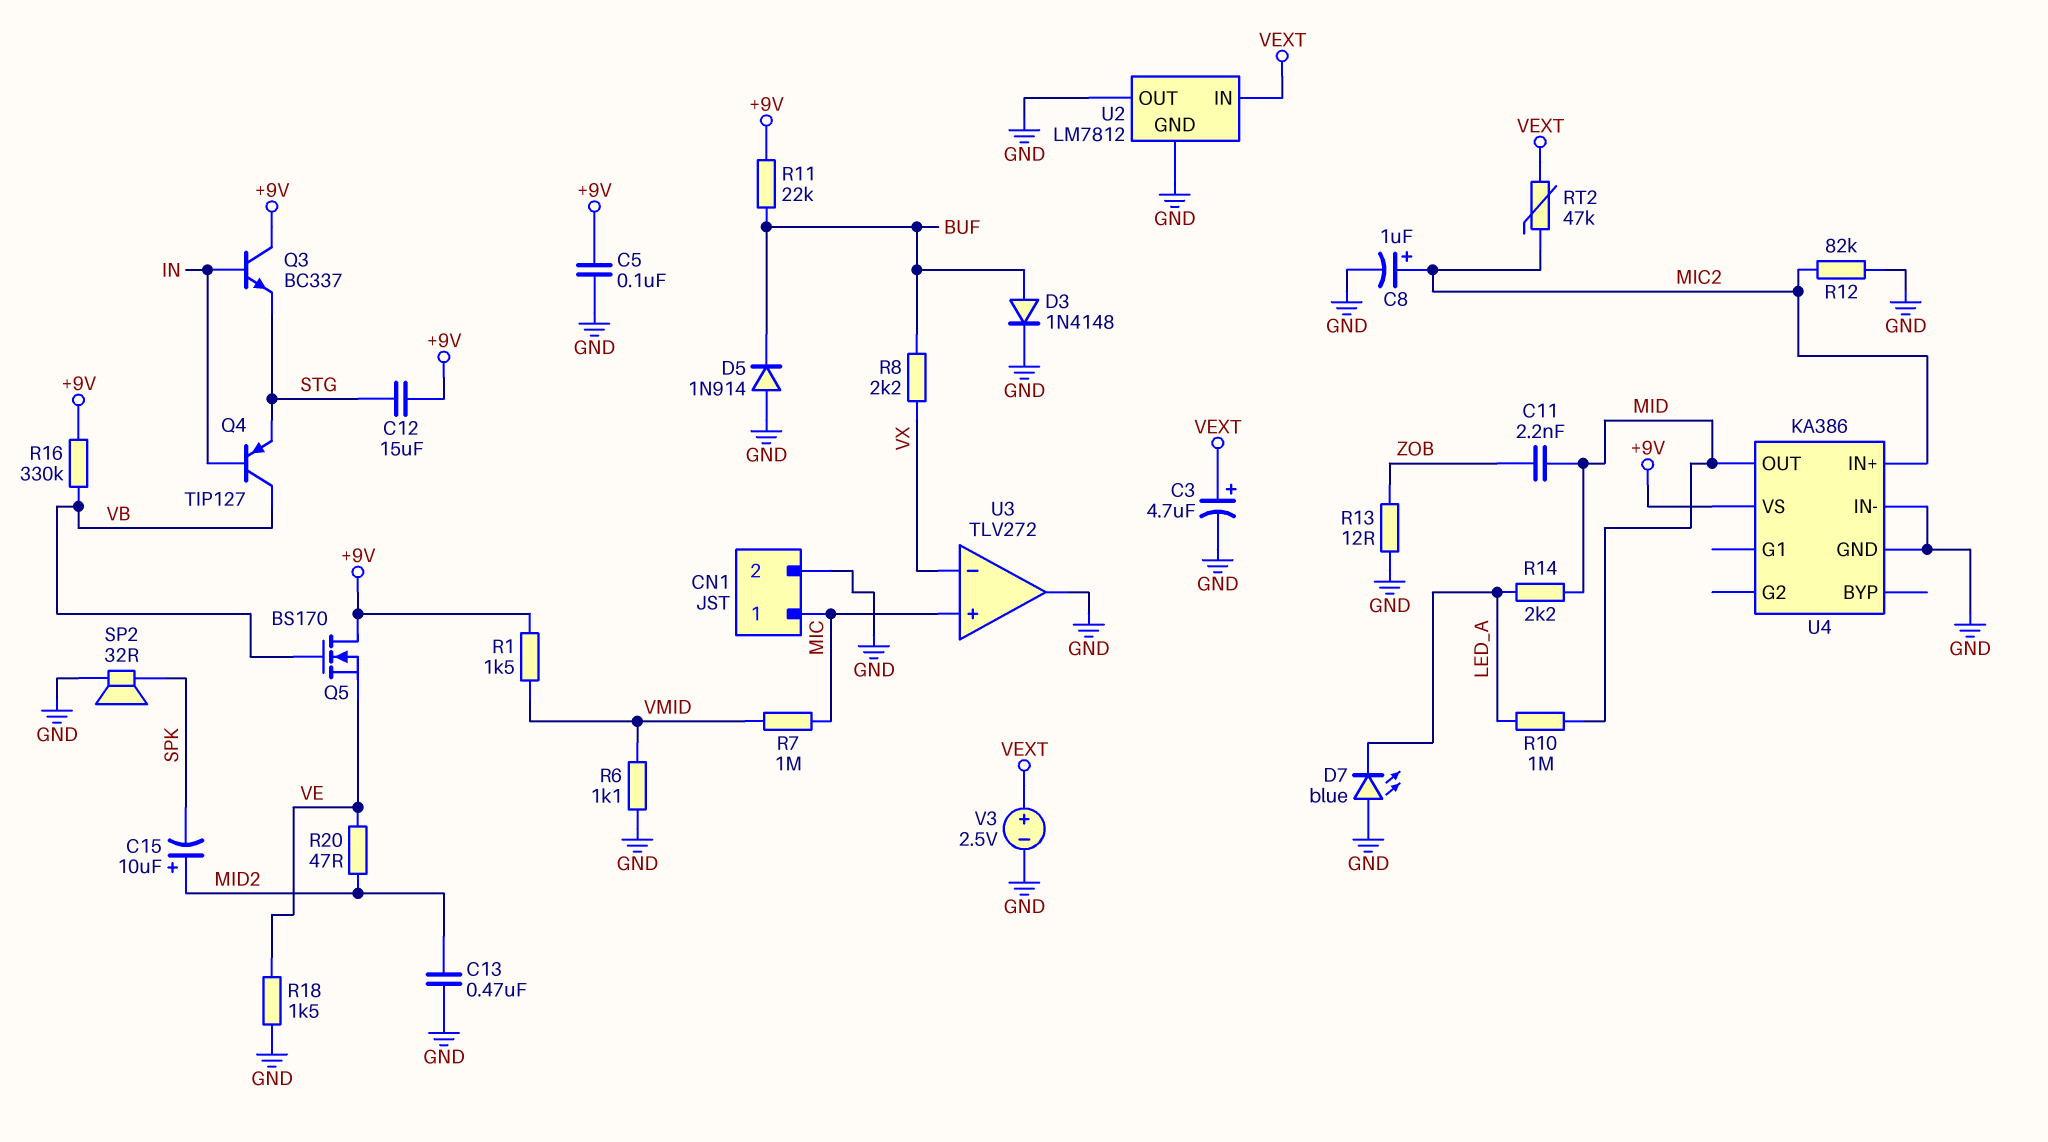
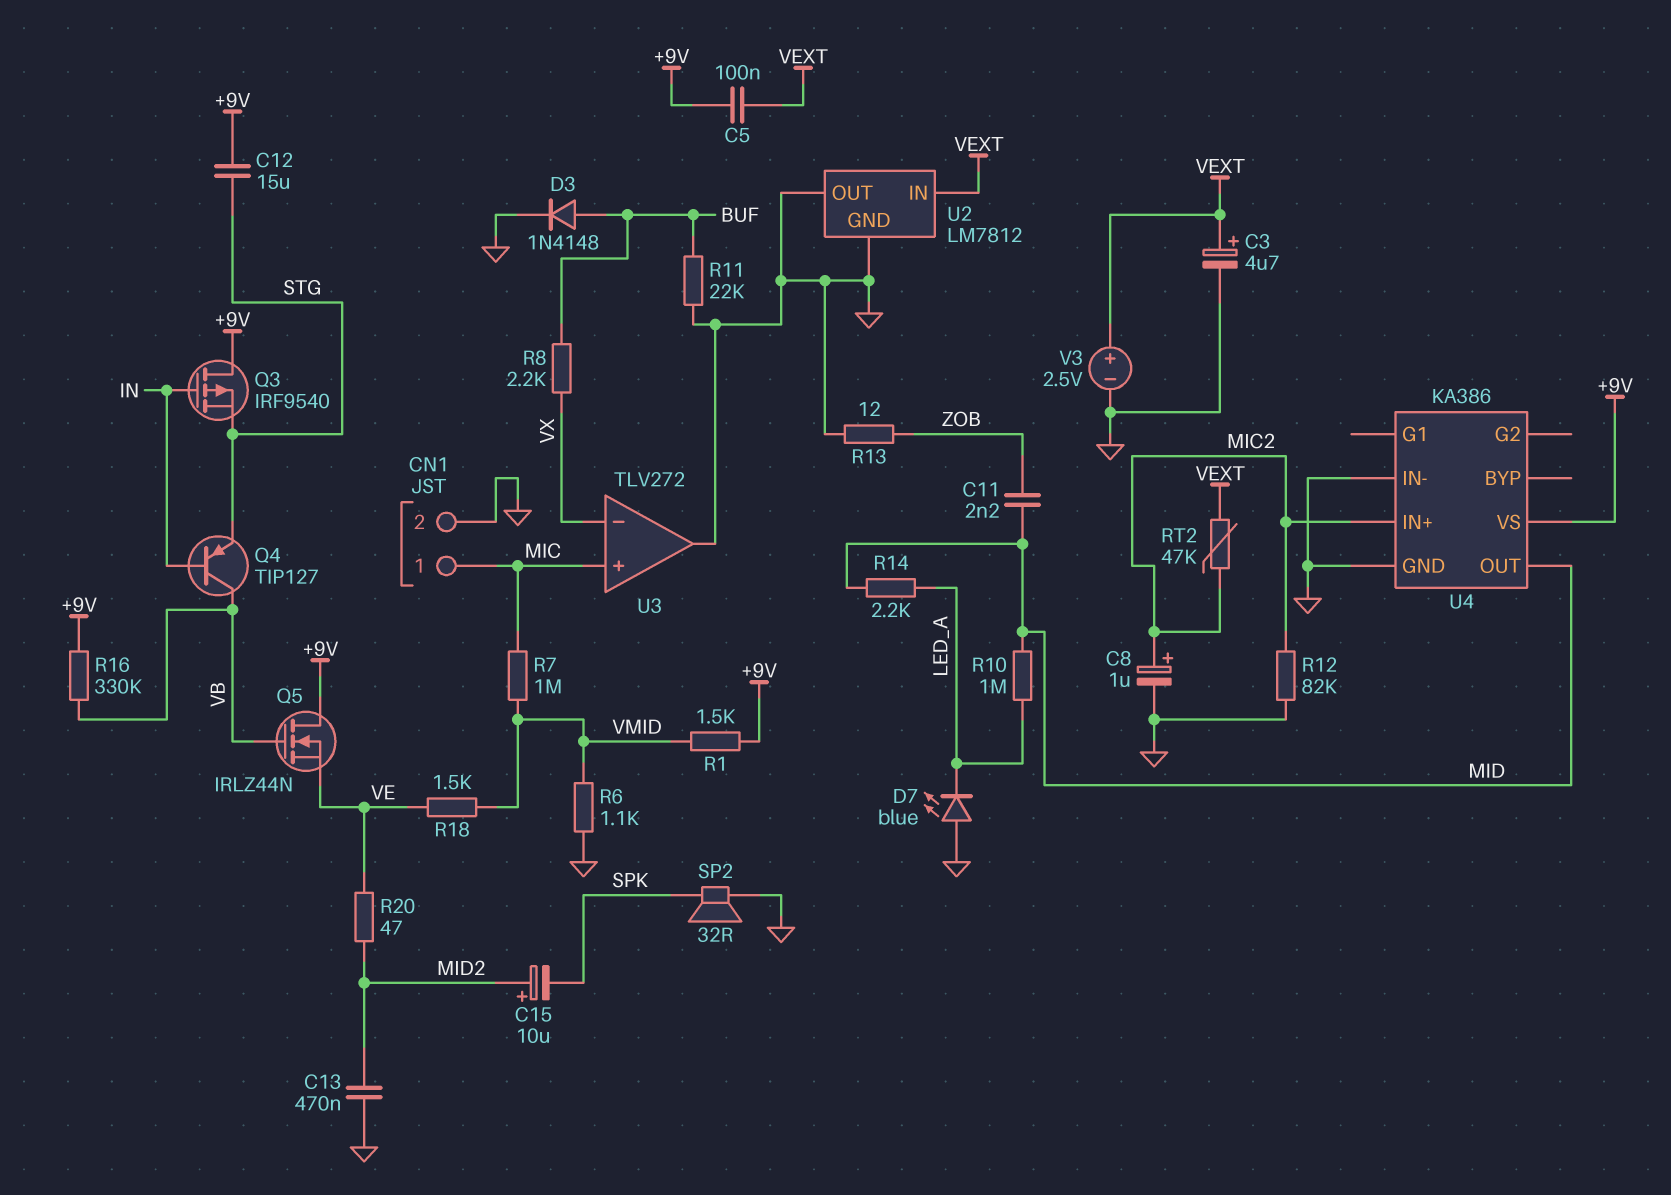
C5: 100nF (+9V, GND) -> 100nF (+9V, VEXT)
D5: diode 1N914 (A GND, K BUF) -> none
Q3: NPN BC337 (B IN, C +9V, E STG) -> PMOS IRF9540 (G IN, D +9V, S STG)
Q5: NMOS BS170 (G VB, D +9V, S VE) -> NMOS IRLZ44N (G VB, D +9V, S VE)
R11: 22k (+9V, BUF) -> 22k (BUF, GND)
R18: 1.5k (GND, VE) -> 1.5k (VE, VMID)

